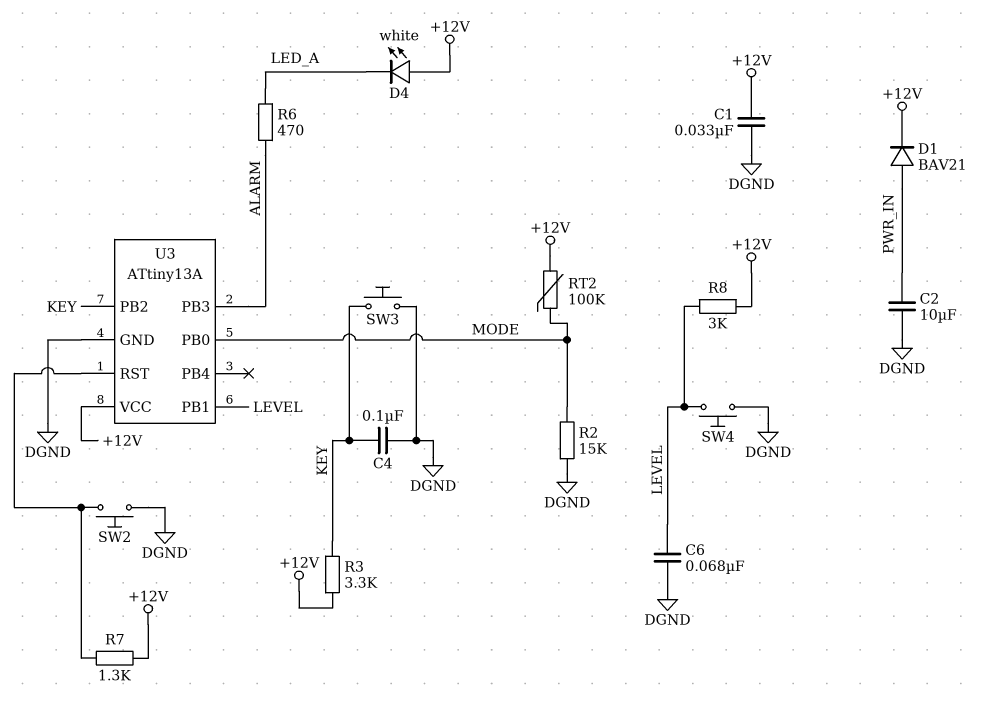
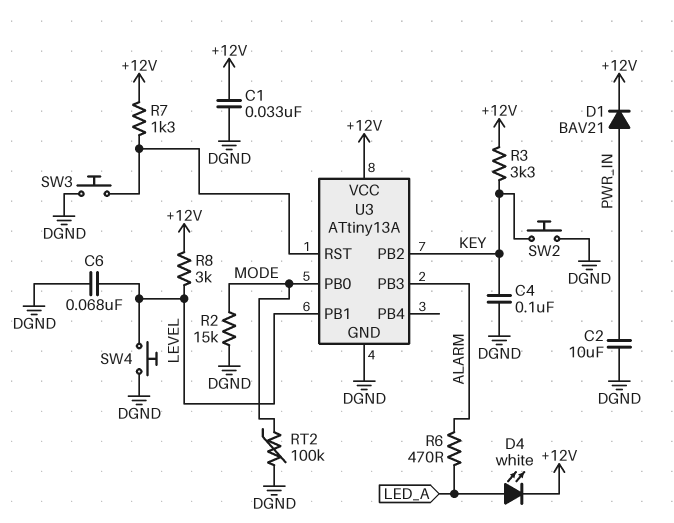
D4: LED white (A +12V, K LED_A) -> LED white (A LED_A, K +12V)
RT2: 100k (+12V, MODE) -> 100k (DGND, MODE)
SW2: button (DGND, U3/RST) -> button (DGND, KEY)
SW3: button (DGND, KEY) -> button (DGND, U3/RST)

